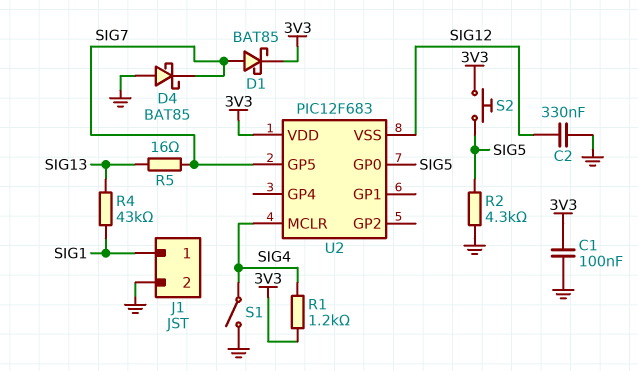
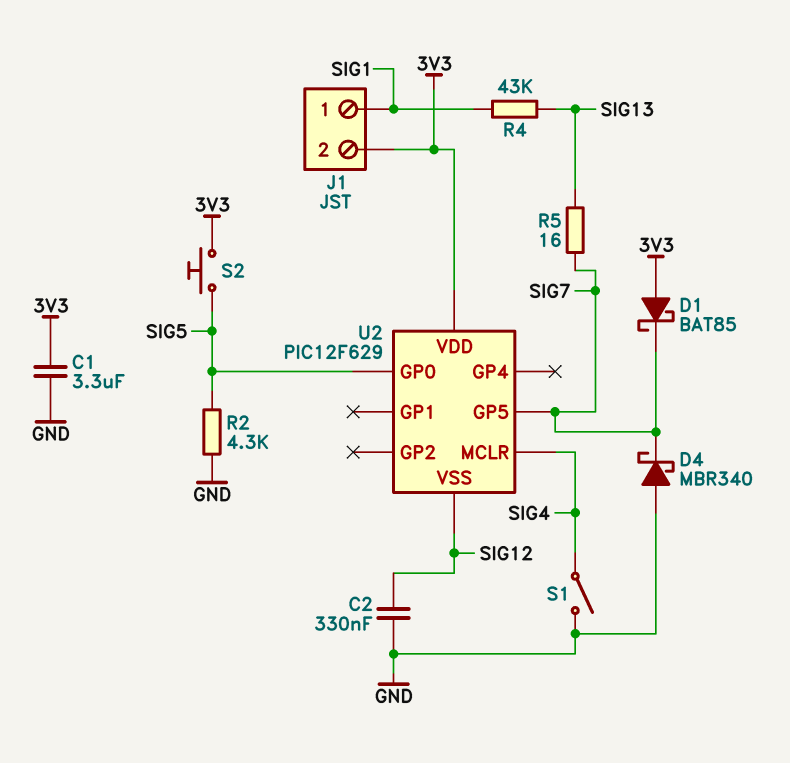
C1: 100nF (3V3, GND) -> 3.3uF (3V3, GND)
D1: schottky BAT85 (A SIG7, K 3V3) -> schottky BAT85 (A 3V3, K SIG7)
D4: schottky BAT85 (A GND, K SIG7) -> schottky MBR340 (A GND, K SIG7)
J1 pin 2: GND -> 3V3
R1: 1.2k (3V3, SIG4) -> none
U2: PIC12F683 -> PIC12F629

